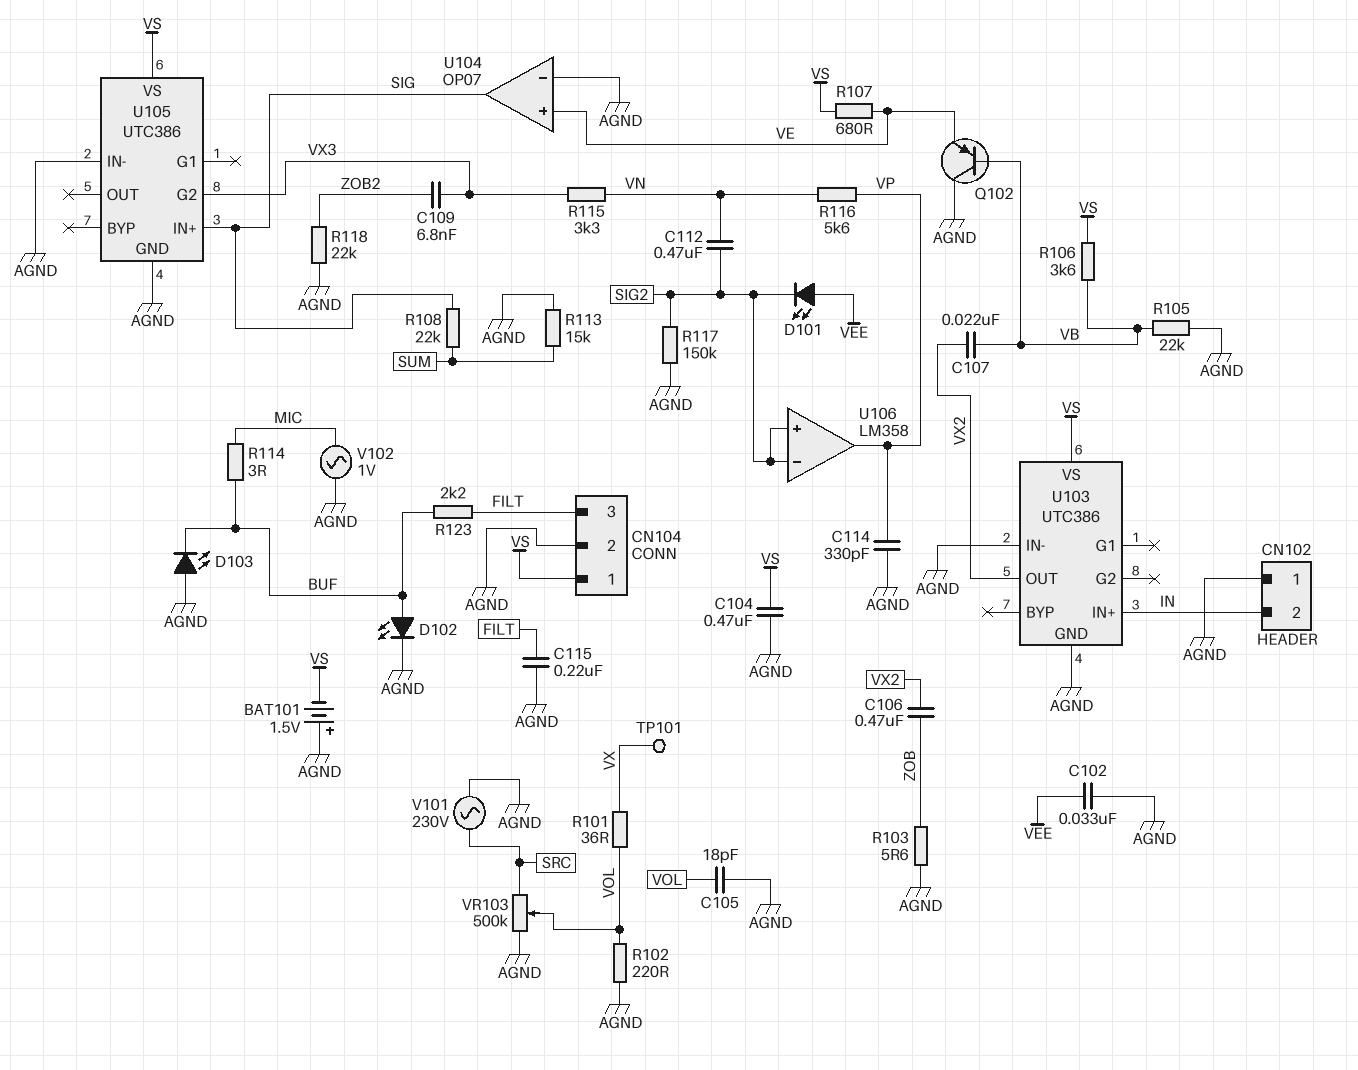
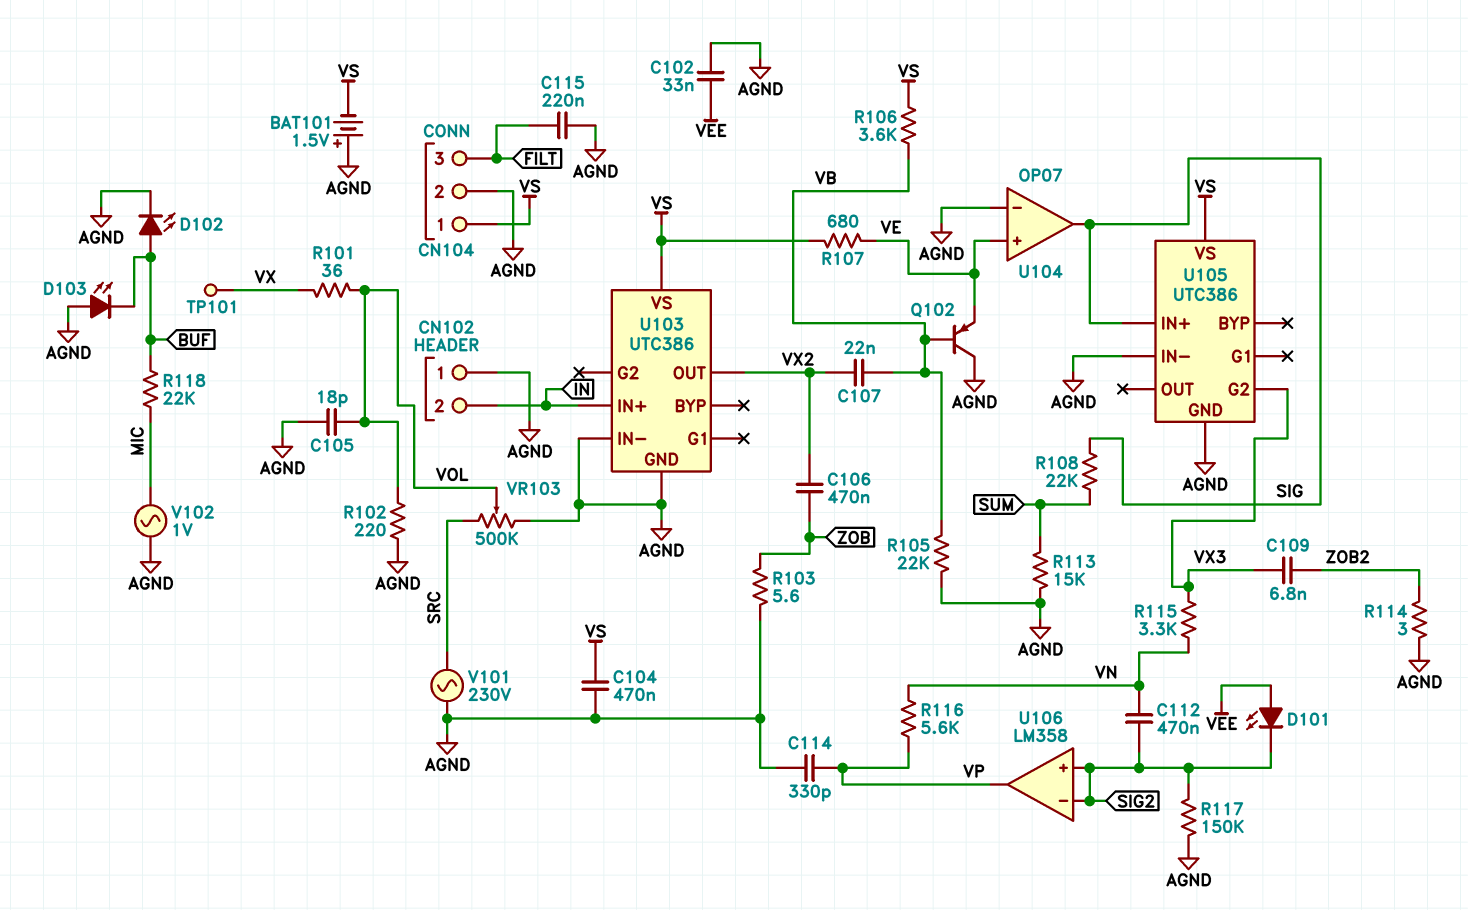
R114: 3 (BUF, MIC) -> 3 (AGND, ZOB2)
R118: 22k (AGND, ZOB2) -> 22k (BUF, MIC)
R123: 2.2k (BUF, FILT) -> none

